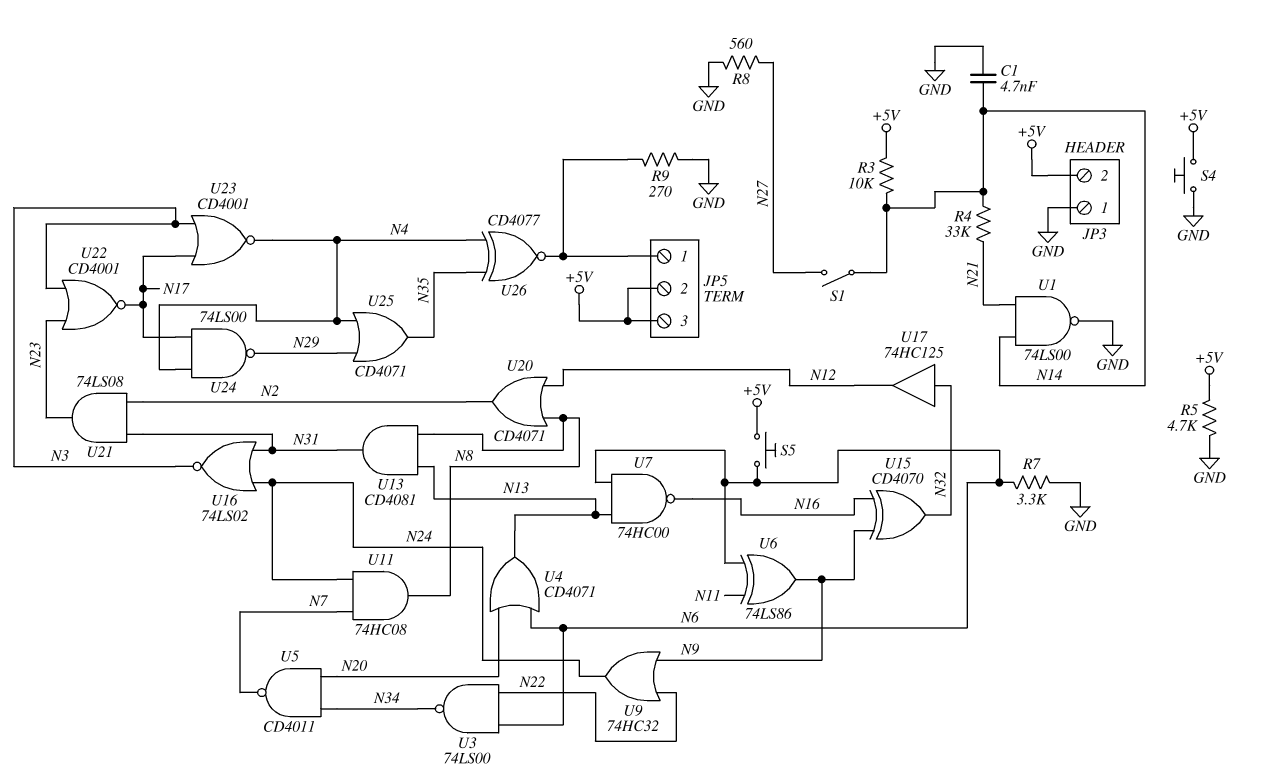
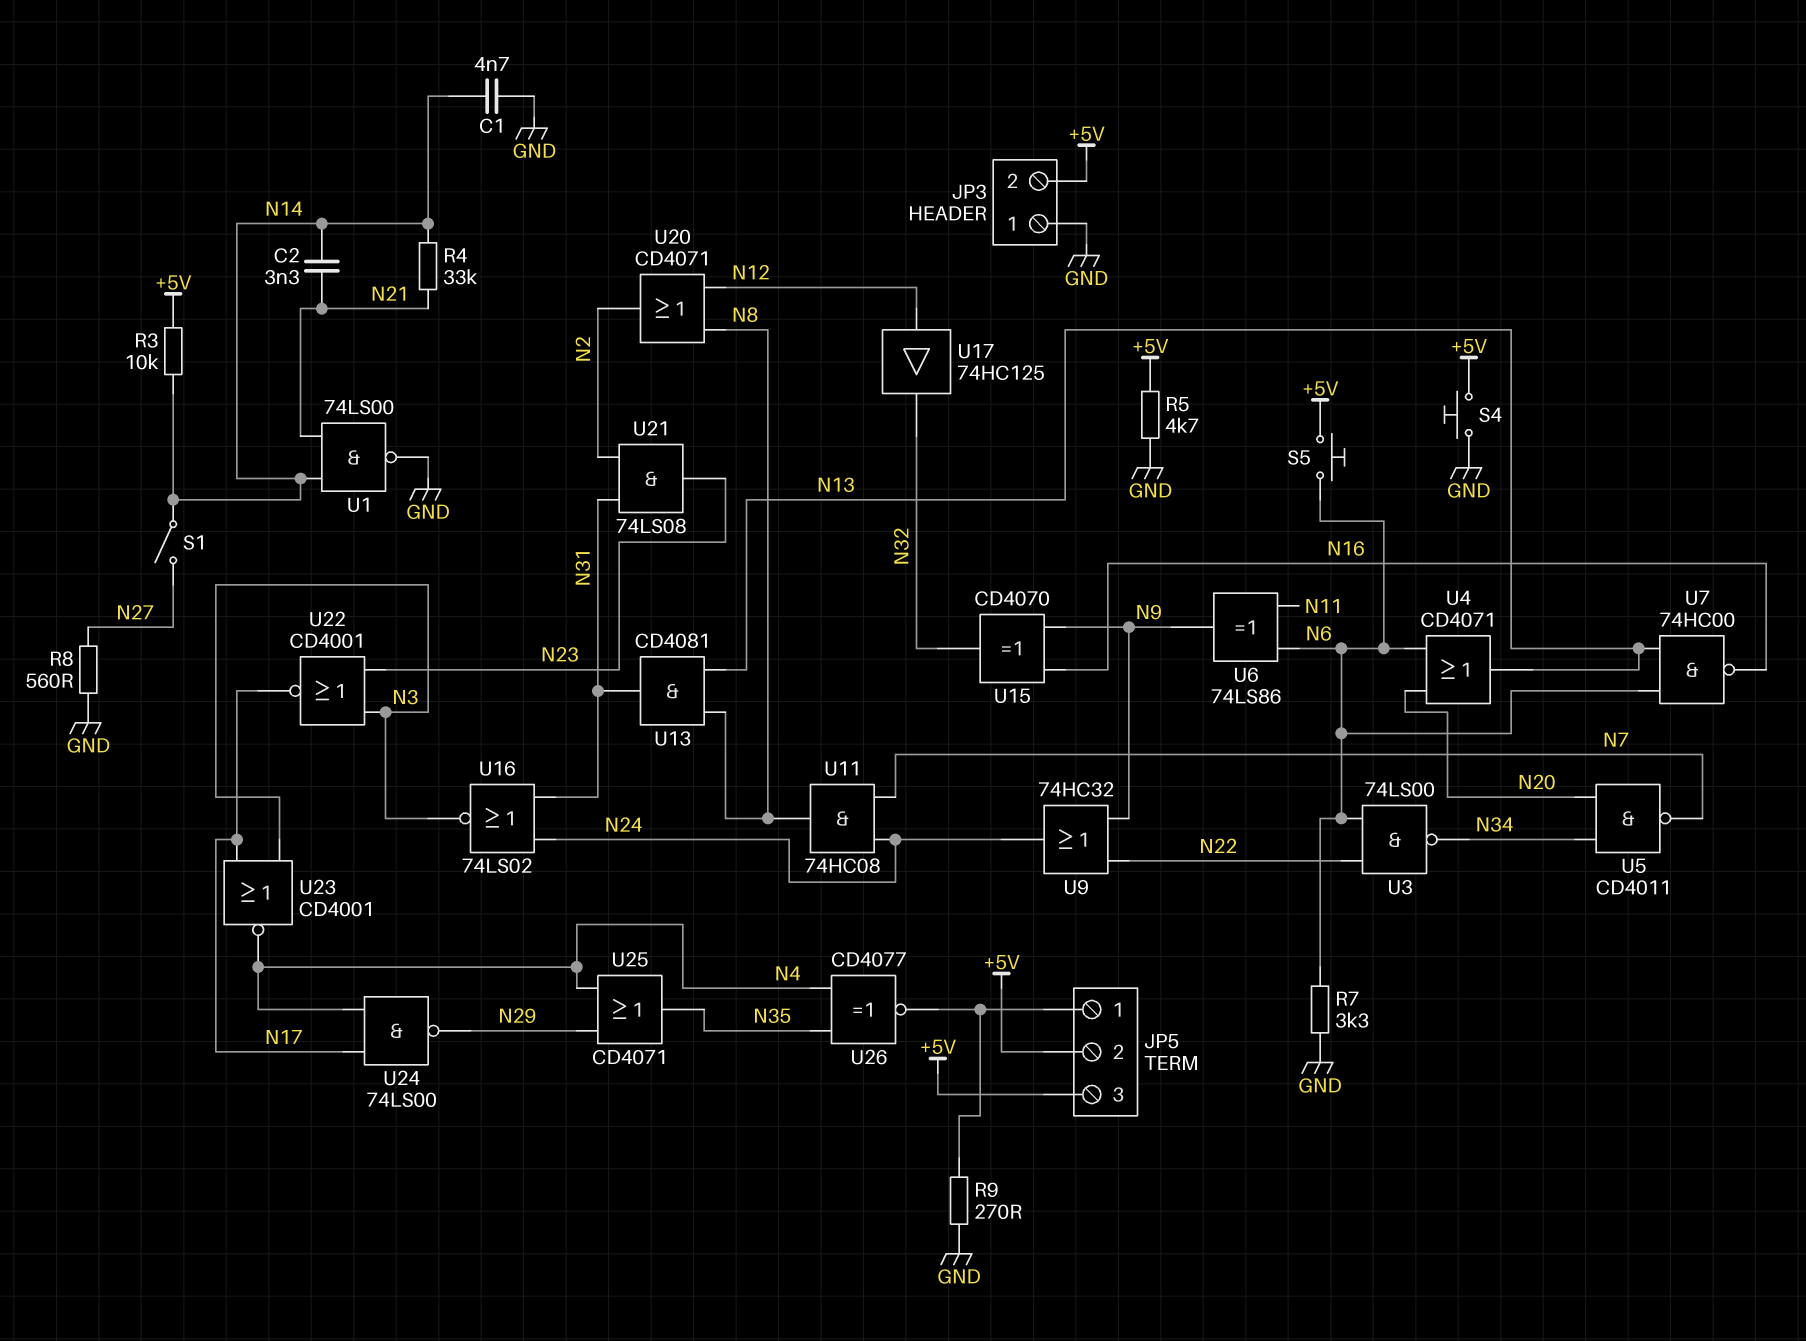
C2: none -> 3.3nF (N14, N21)
U17: buffer 74HC125 (in N32, out N12) -> buffer 74HC125 (in N12, out N32)

